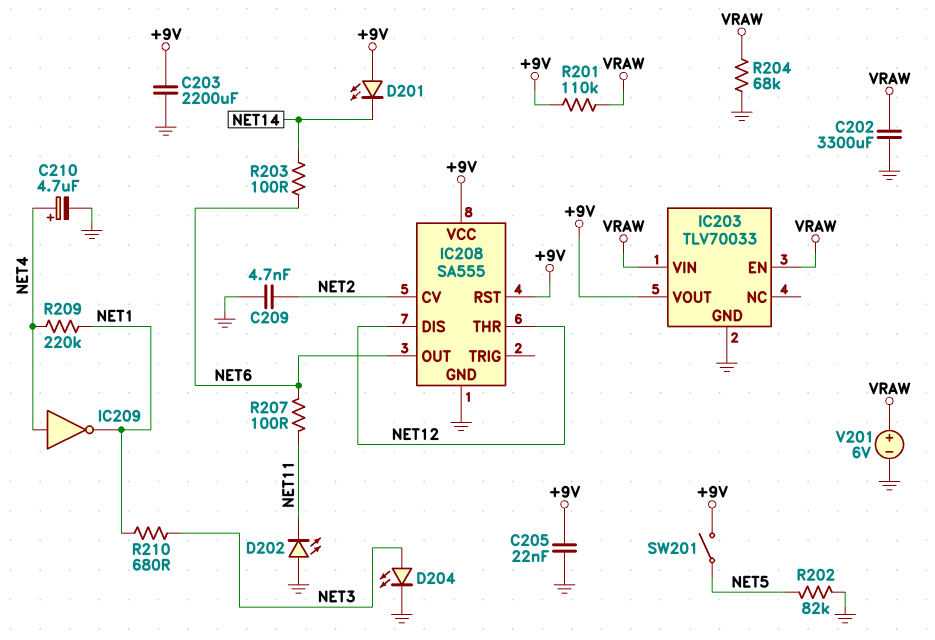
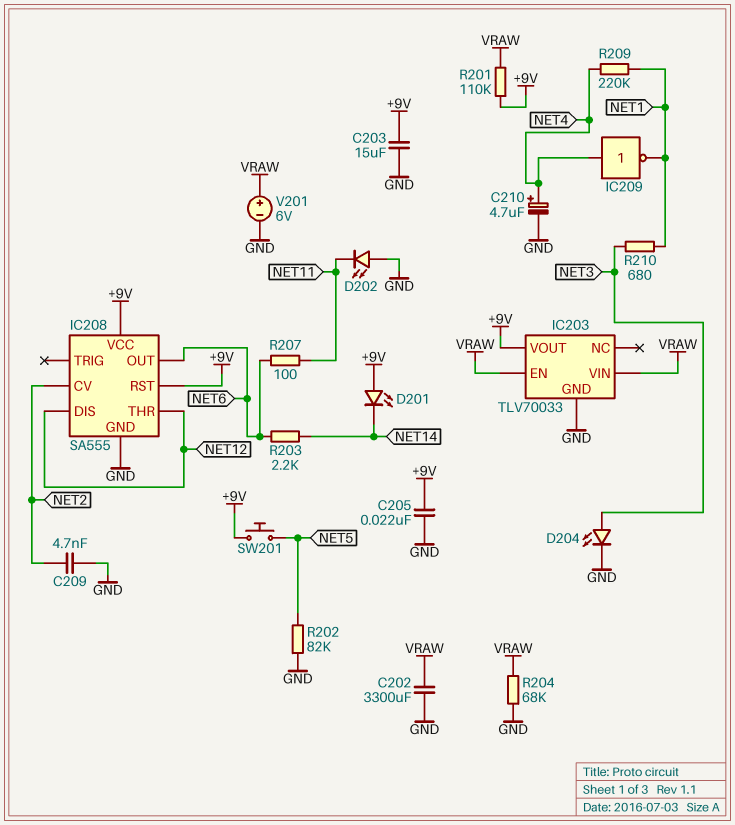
C203: 2200uF (+9V, GND) -> 15uF (+9V, GND)
R203: 100 (NET6, NET14) -> 2.2k (NET6, NET14)
SW201: switch (+9V, NET5) -> button (+9V, NET5)

